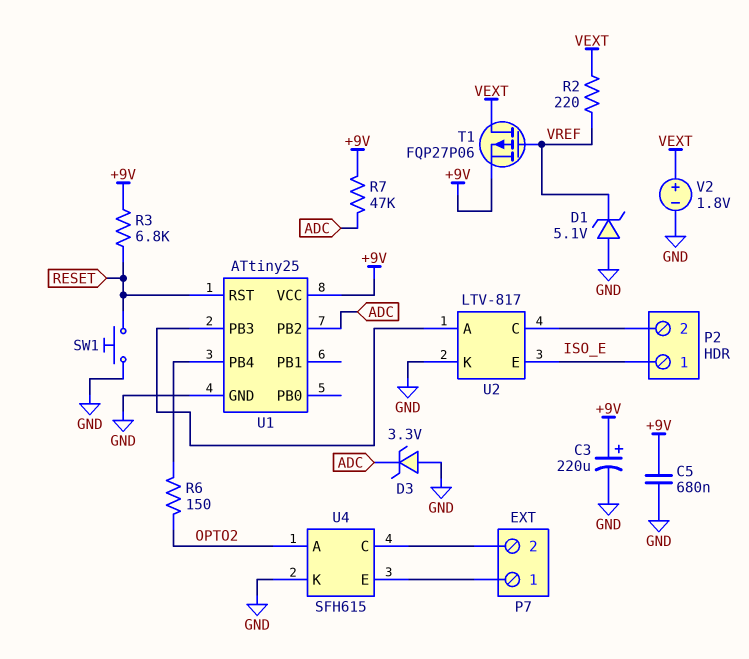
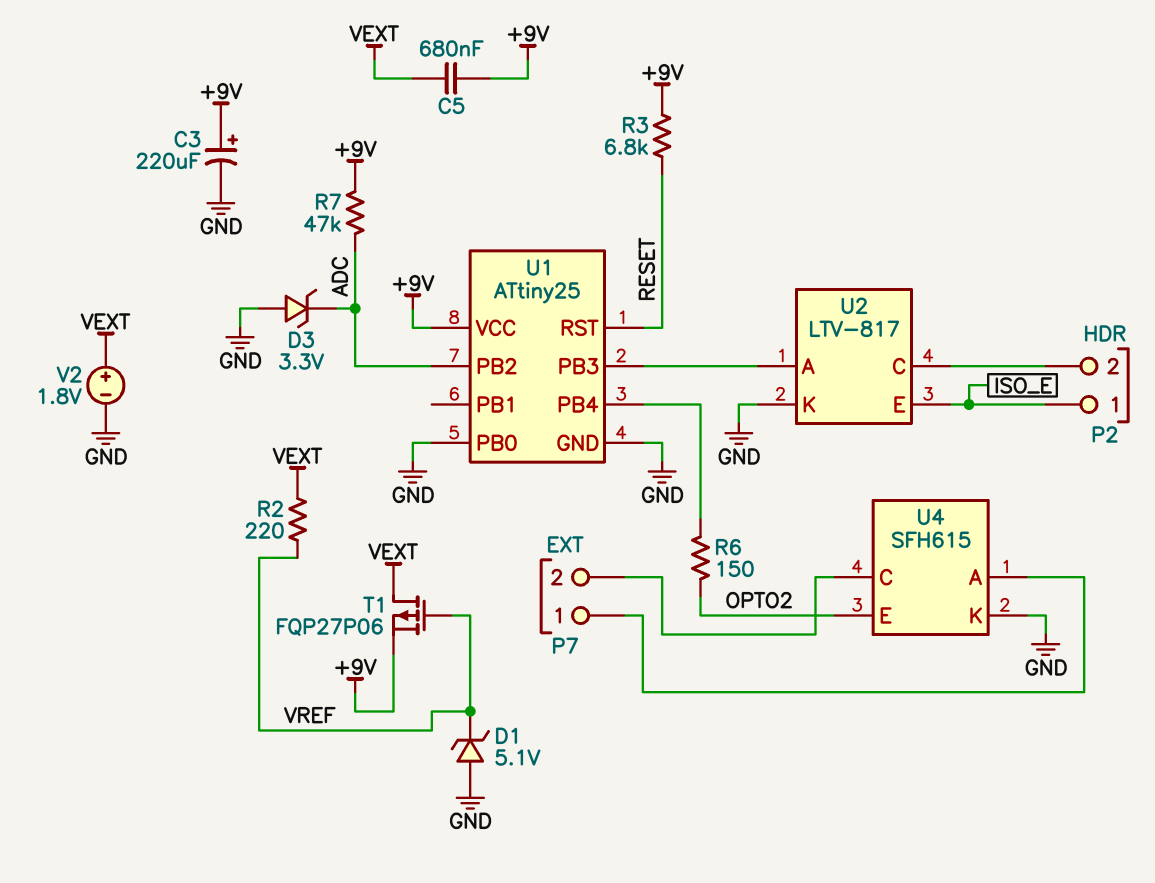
C5: 680nF (+9V, GND) -> 680nF (+9V, VEXT)
SW1: button (GND, RESET) -> none
U1 pin PB0: none -> GND
U4 pin A: OPTO2 -> P7/1
U4 pin E: P7/1 -> OPTO2

